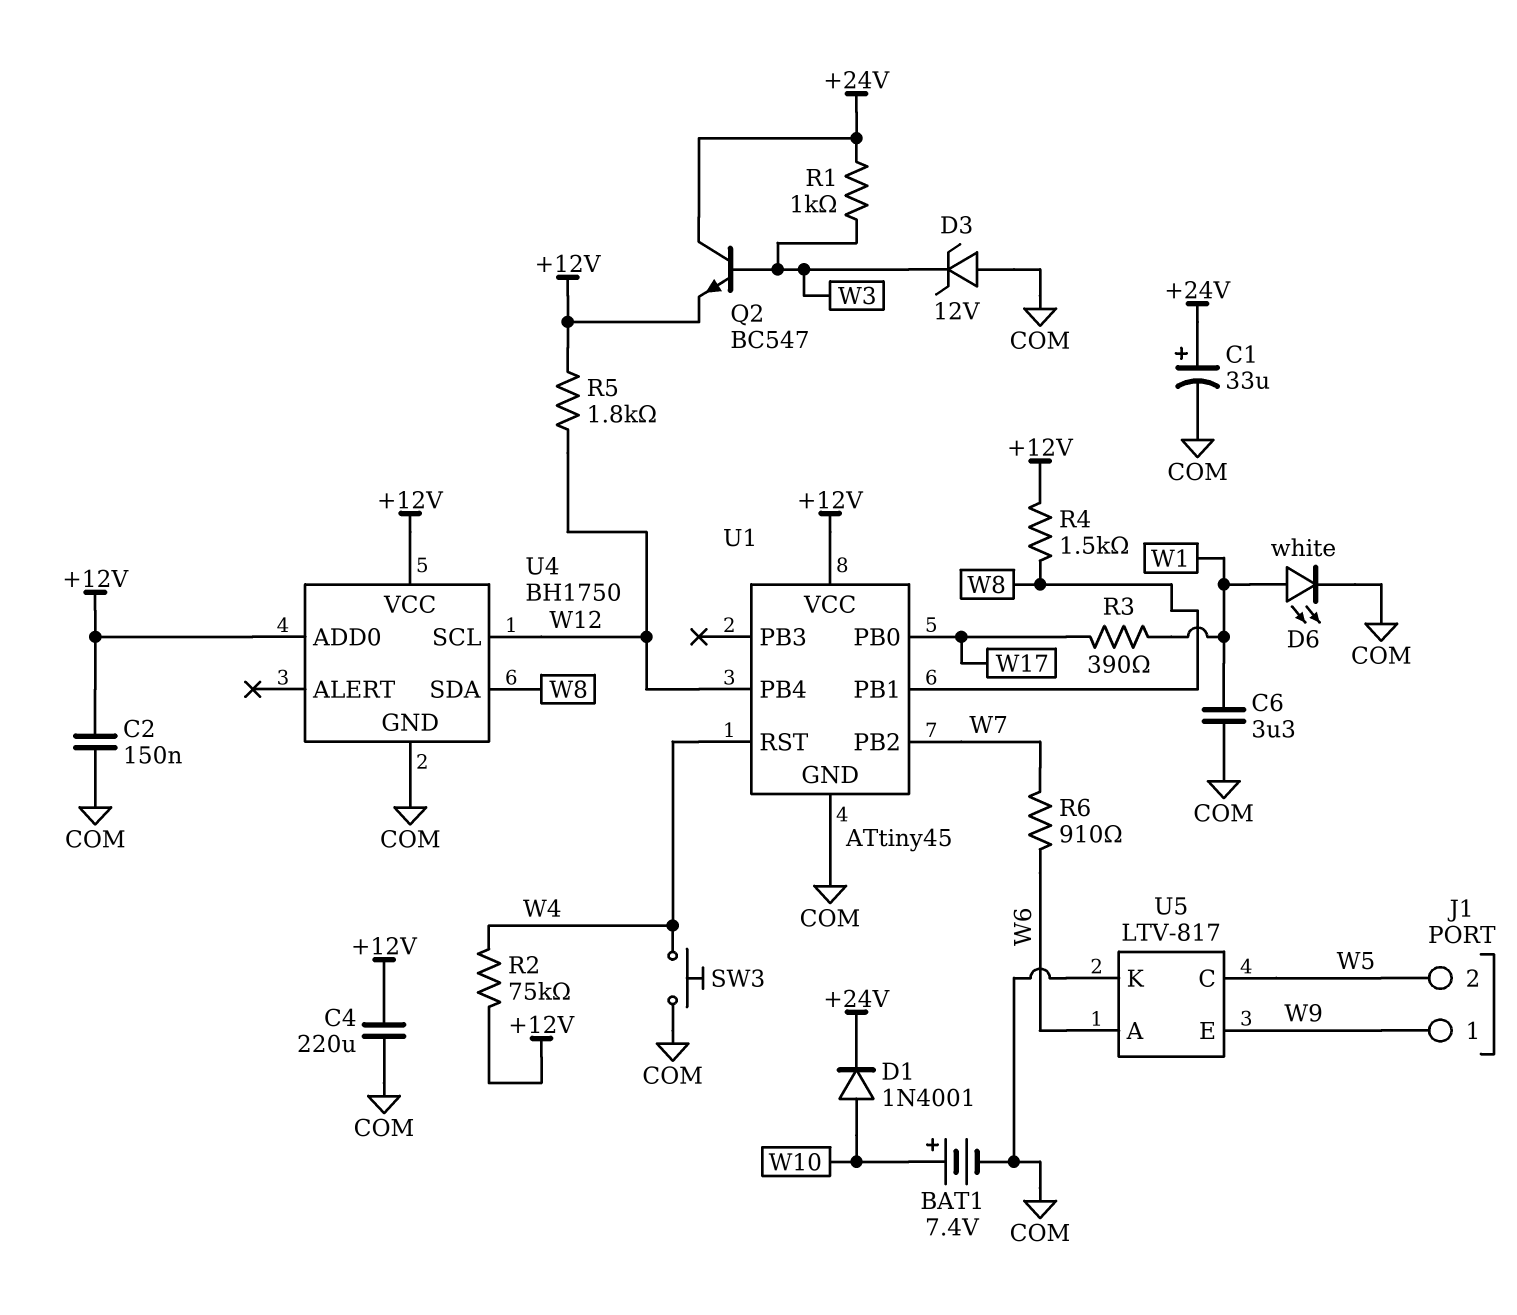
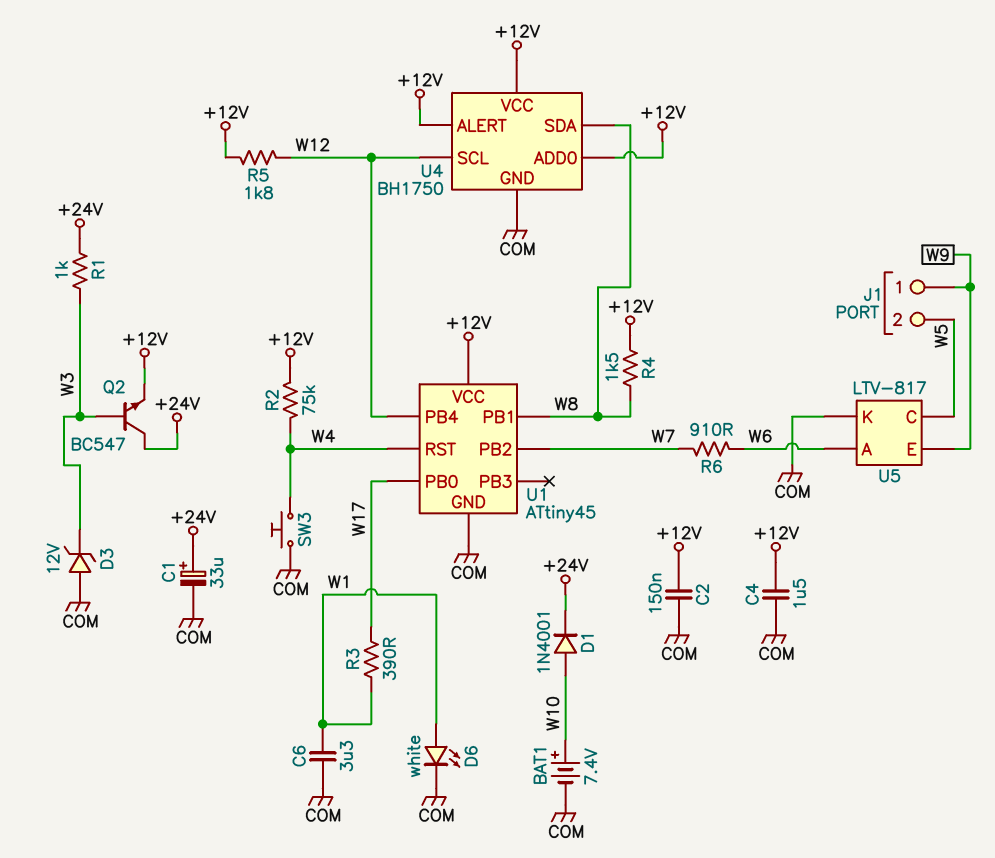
C4: 220uF (+12V, COM) -> 1.5uF (+12V, COM)
U4 pin ALERT: none -> +12V

